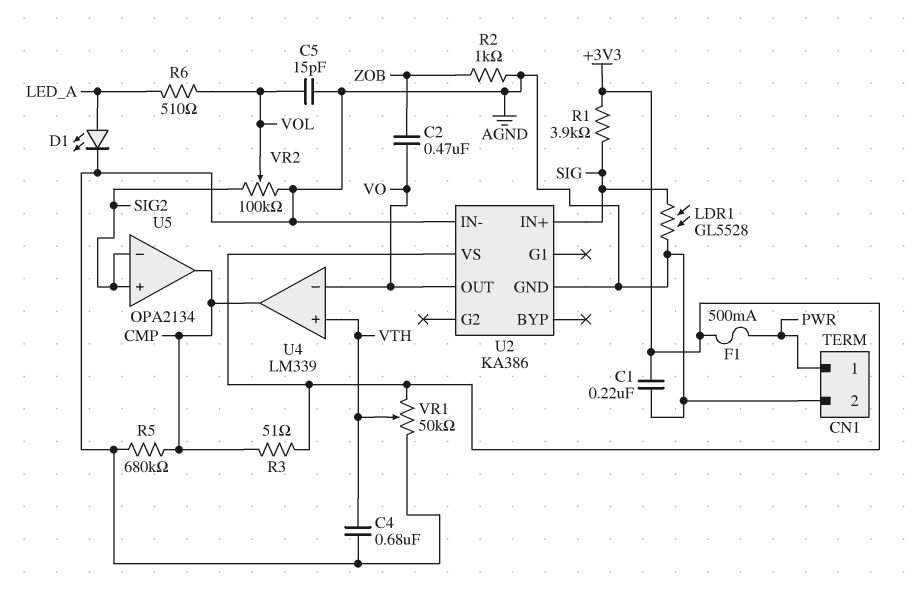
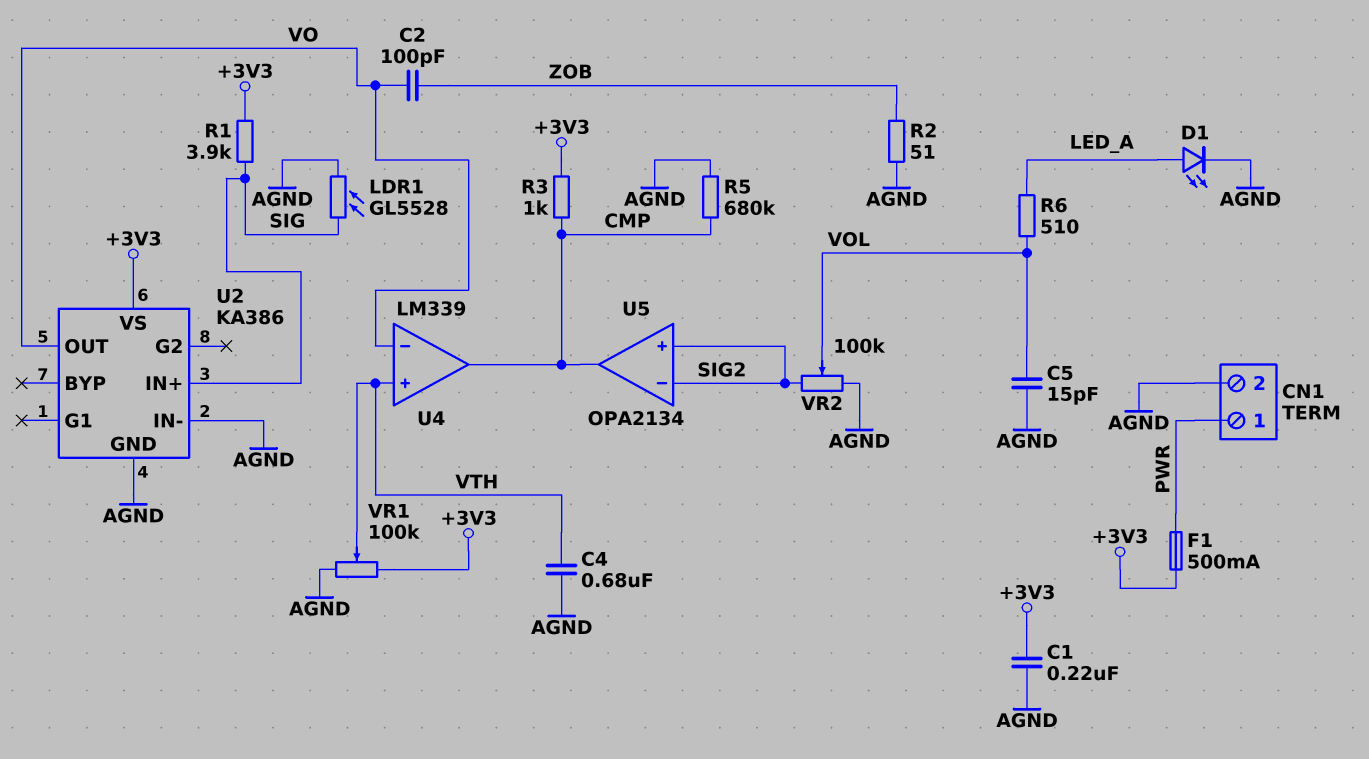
C2: 470nF (VO, ZOB) -> 100pF (VO, ZOB)
R2: 1k (AGND, ZOB) -> 51 (AGND, ZOB)
R3: 51 (+3V3, CMP) -> 1k (+3V3, CMP)
VR1: 50k (+3V3, AGND, wiper VTH) -> 100k (+3V3, AGND, wiper VTH)

